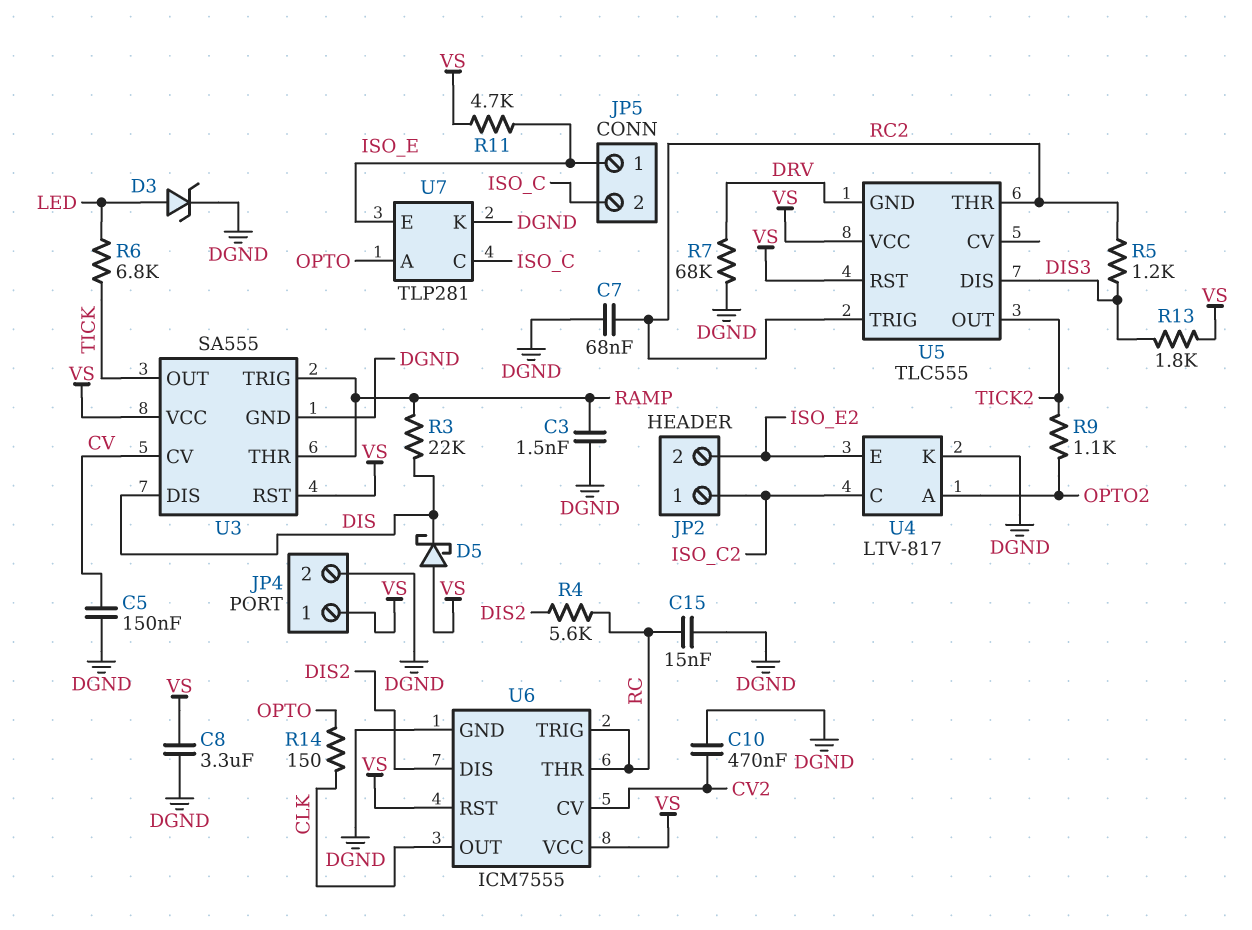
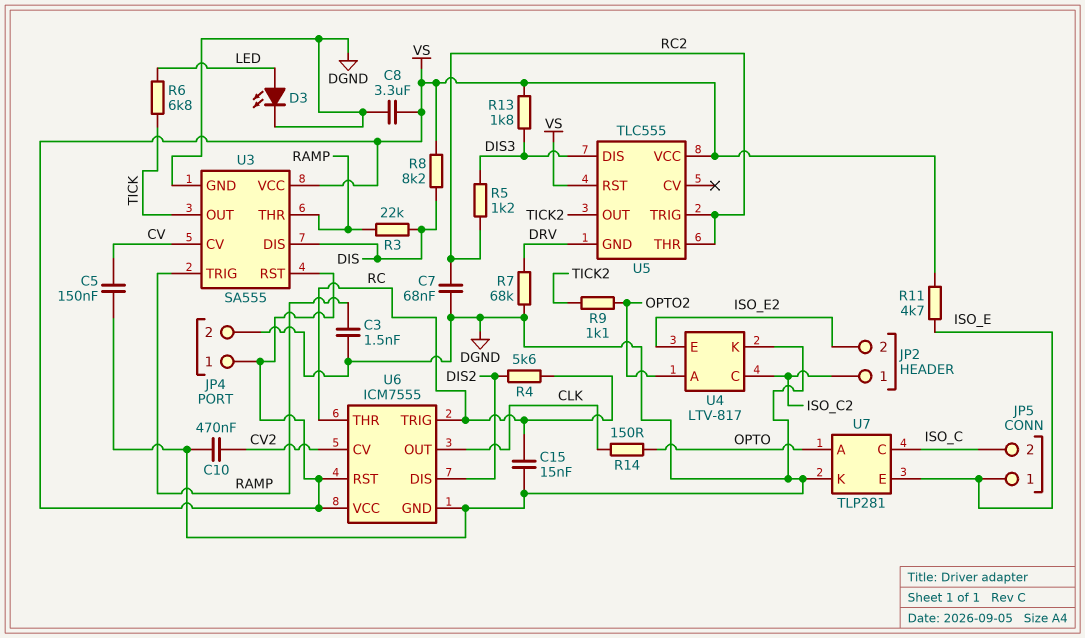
D3: zener (A LED, K DGND) -> LED (A LED, K DGND)
D5: schottky (A VS, K DIS) -> none
R8: none -> 8.2k (DIS, VS)

